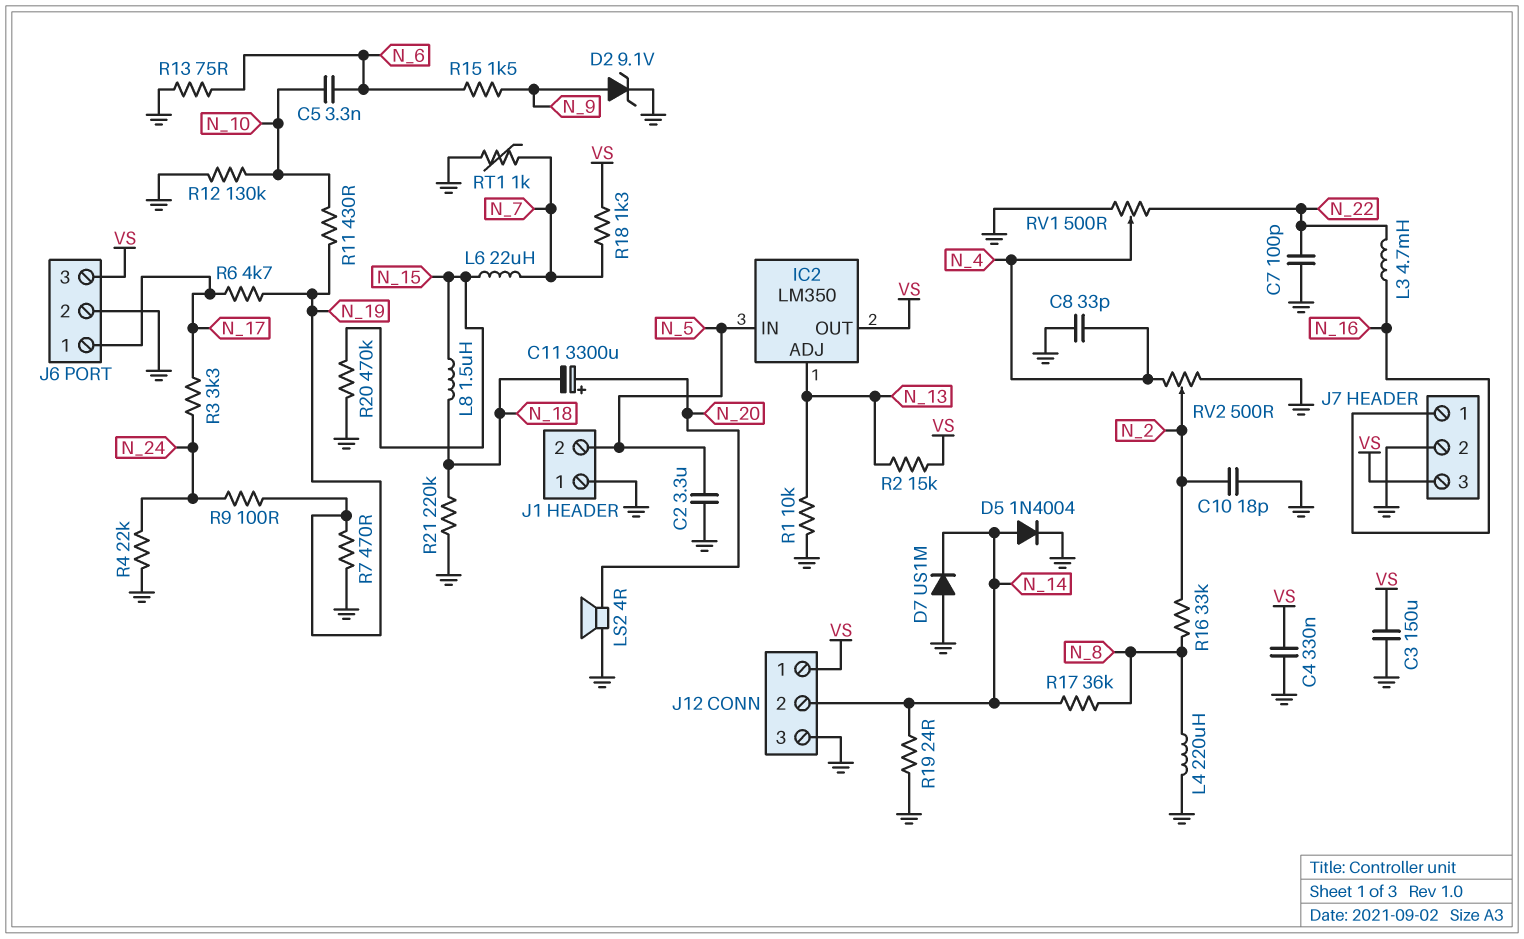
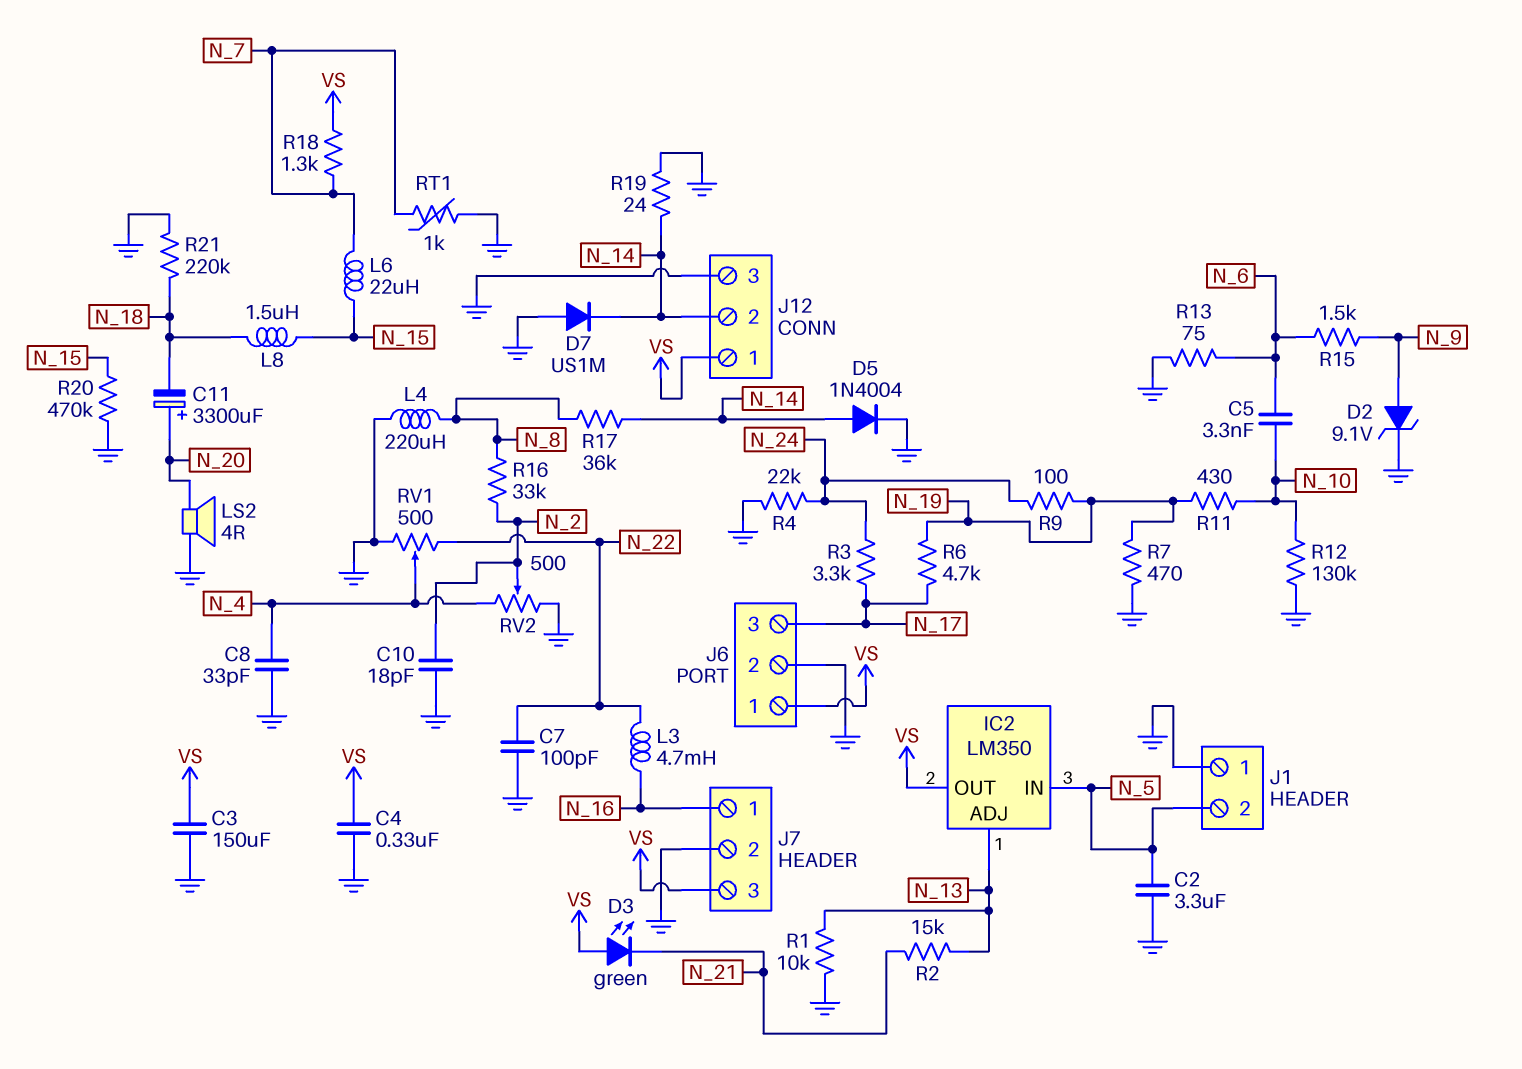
D3: none -> LED green (A VS, K N_21)
J6 pin 1: N_17 -> VS
J6 pin 3: VS -> N_17
R2: 15k (N_13, VS) -> 15k (N_13, N_21)

